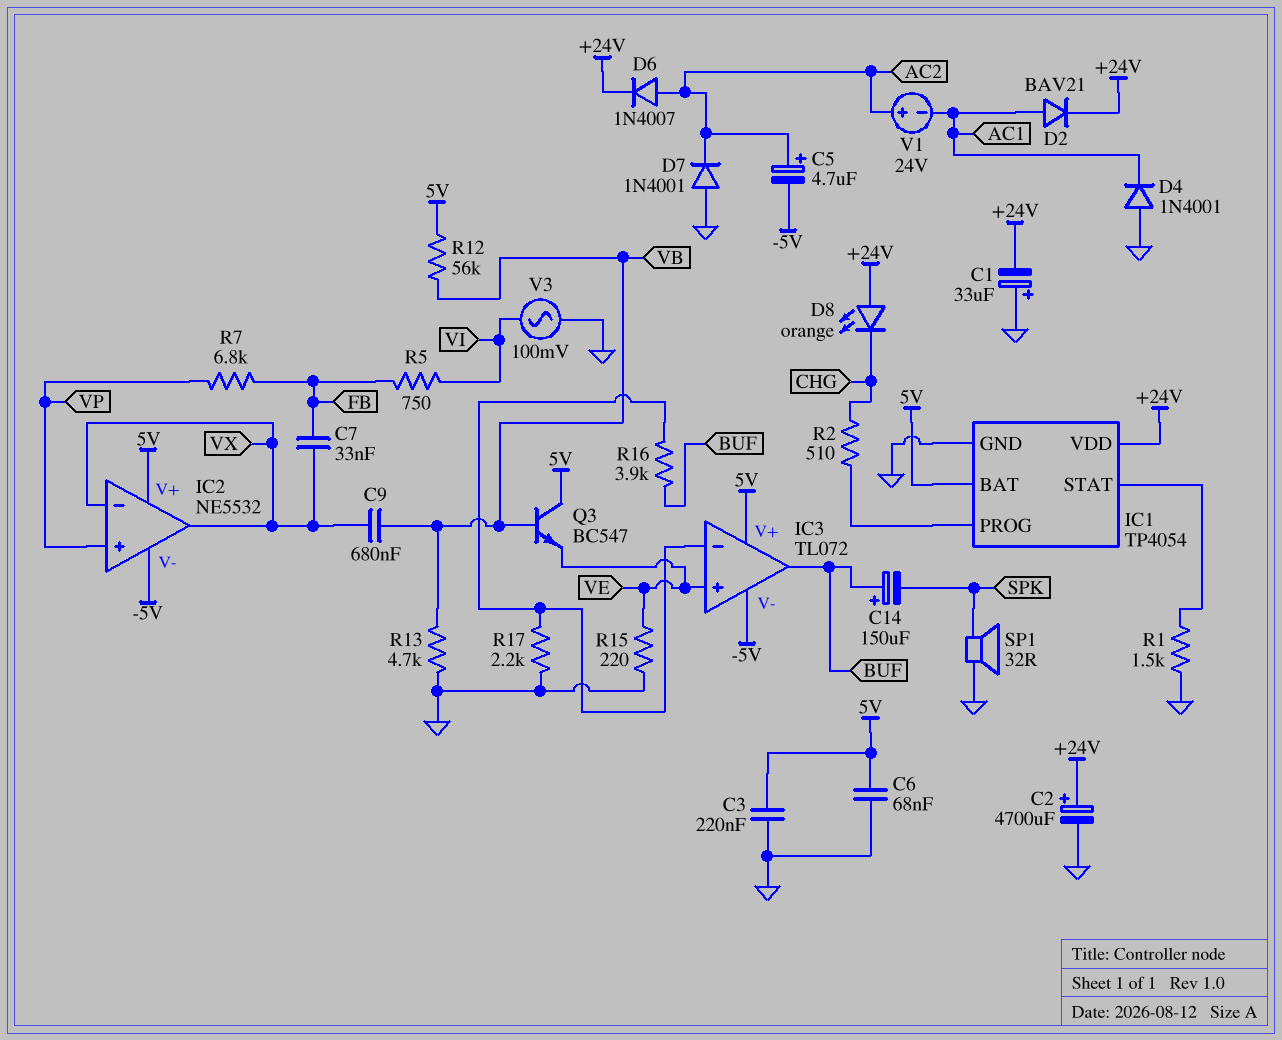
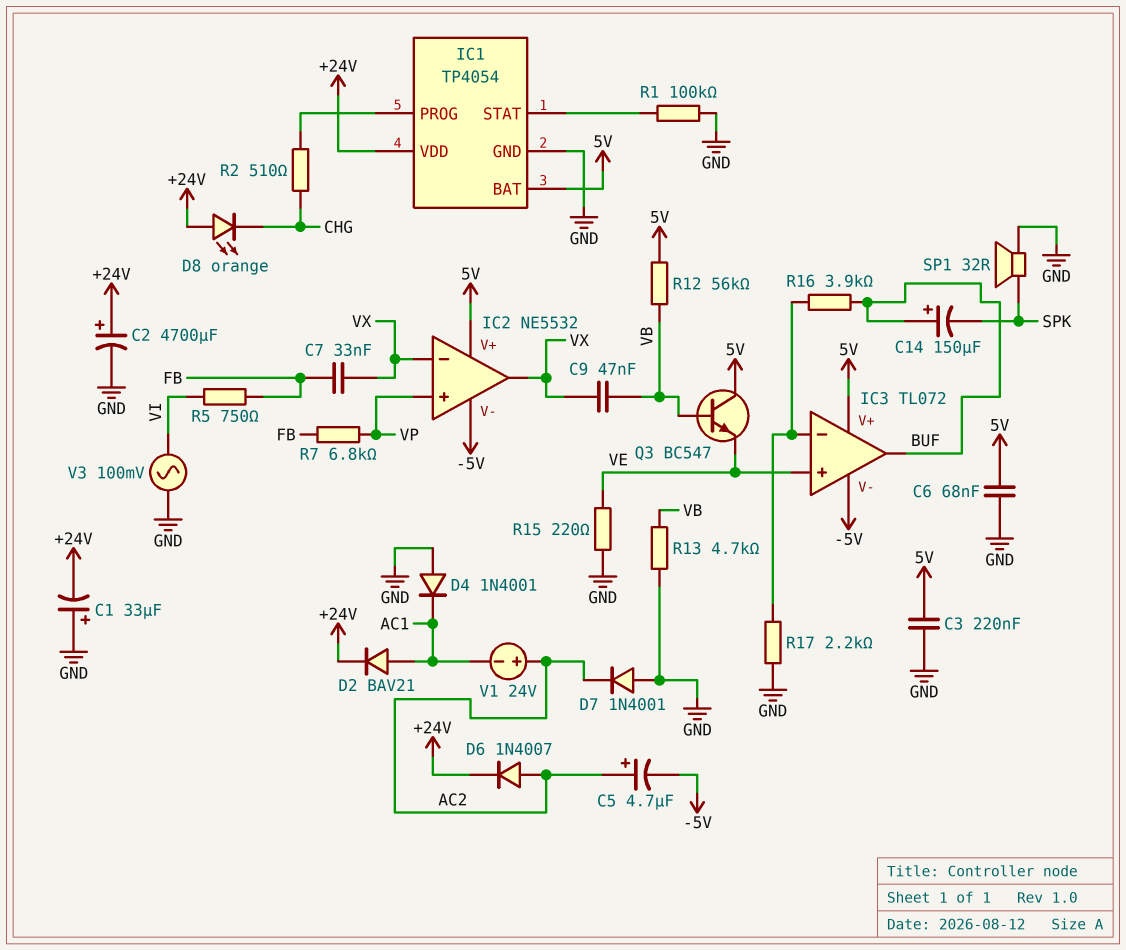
C9: 680nF (VB, VX) -> 47nF (VB, VX)
R1: 1.5k (GND, IC1/STAT) -> 100k (GND, IC1/STAT)

